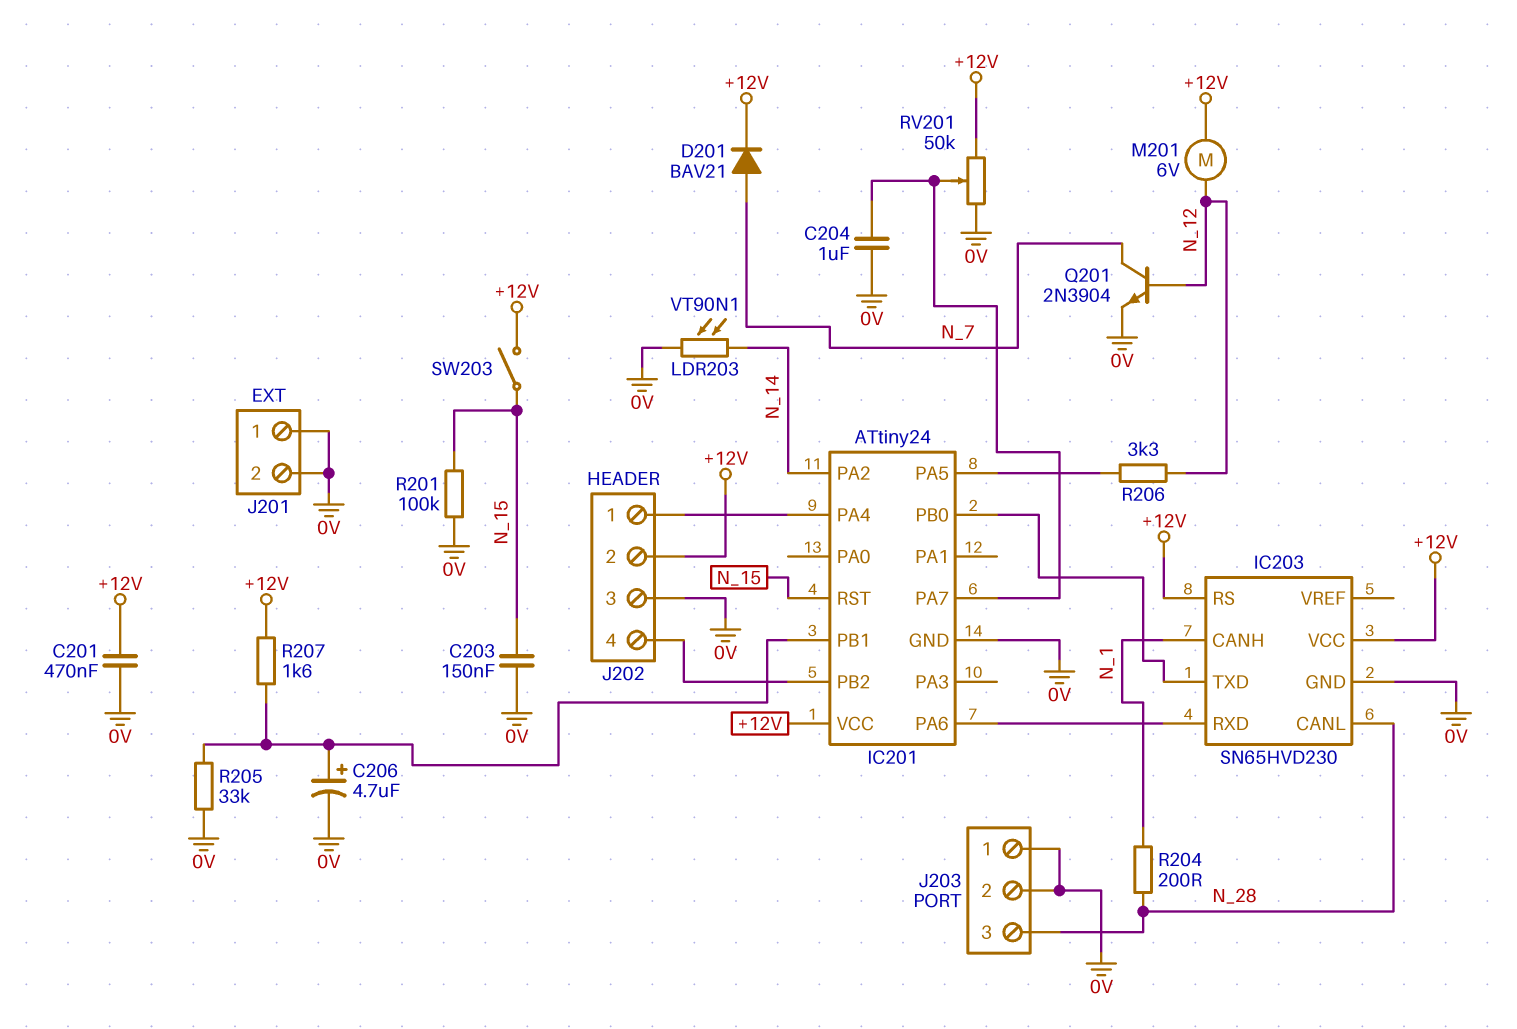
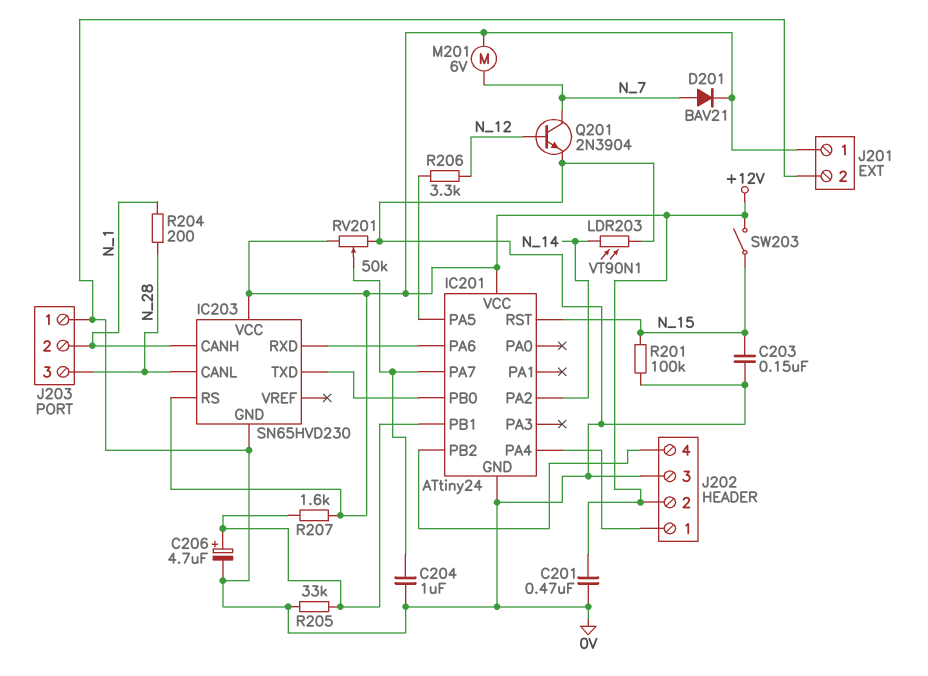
J201 pin 1: 0V -> +12V
J203 pin 2: 0V -> N_1
M201: motor 6V (+12V, N_12) -> motor 6V (+12V, N_7)

